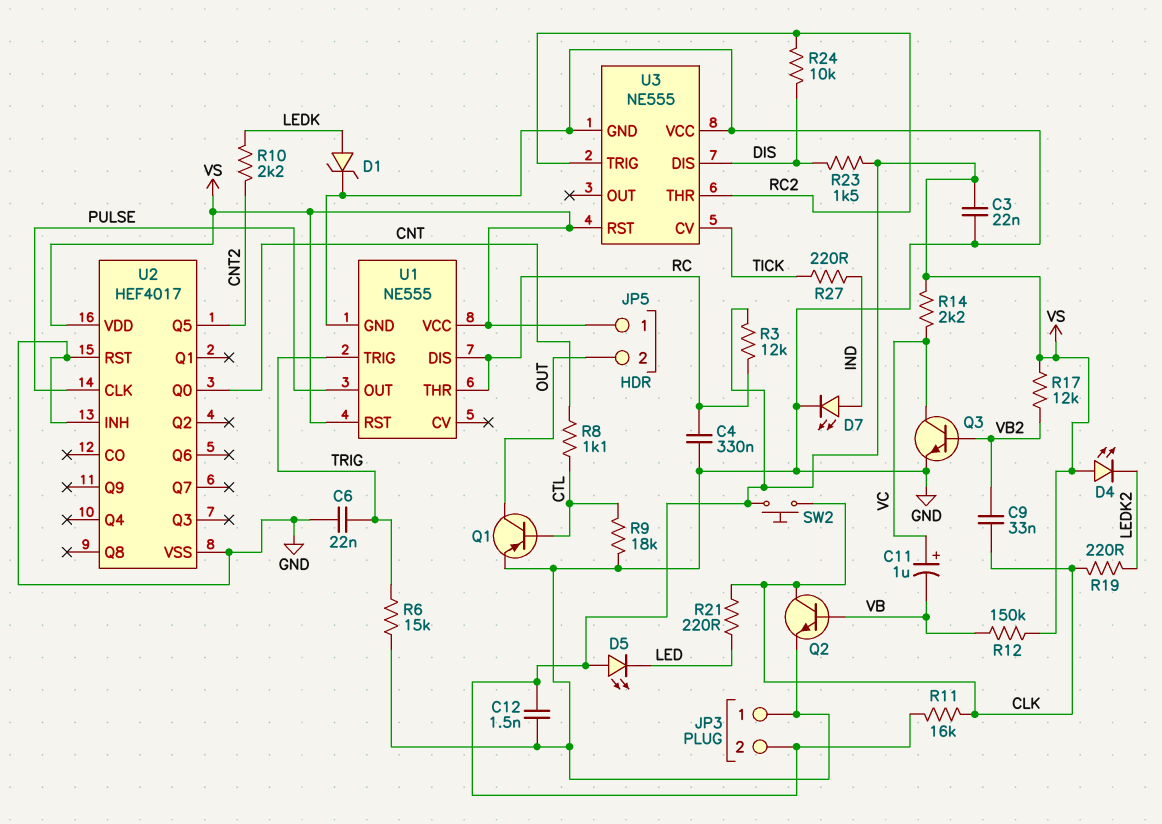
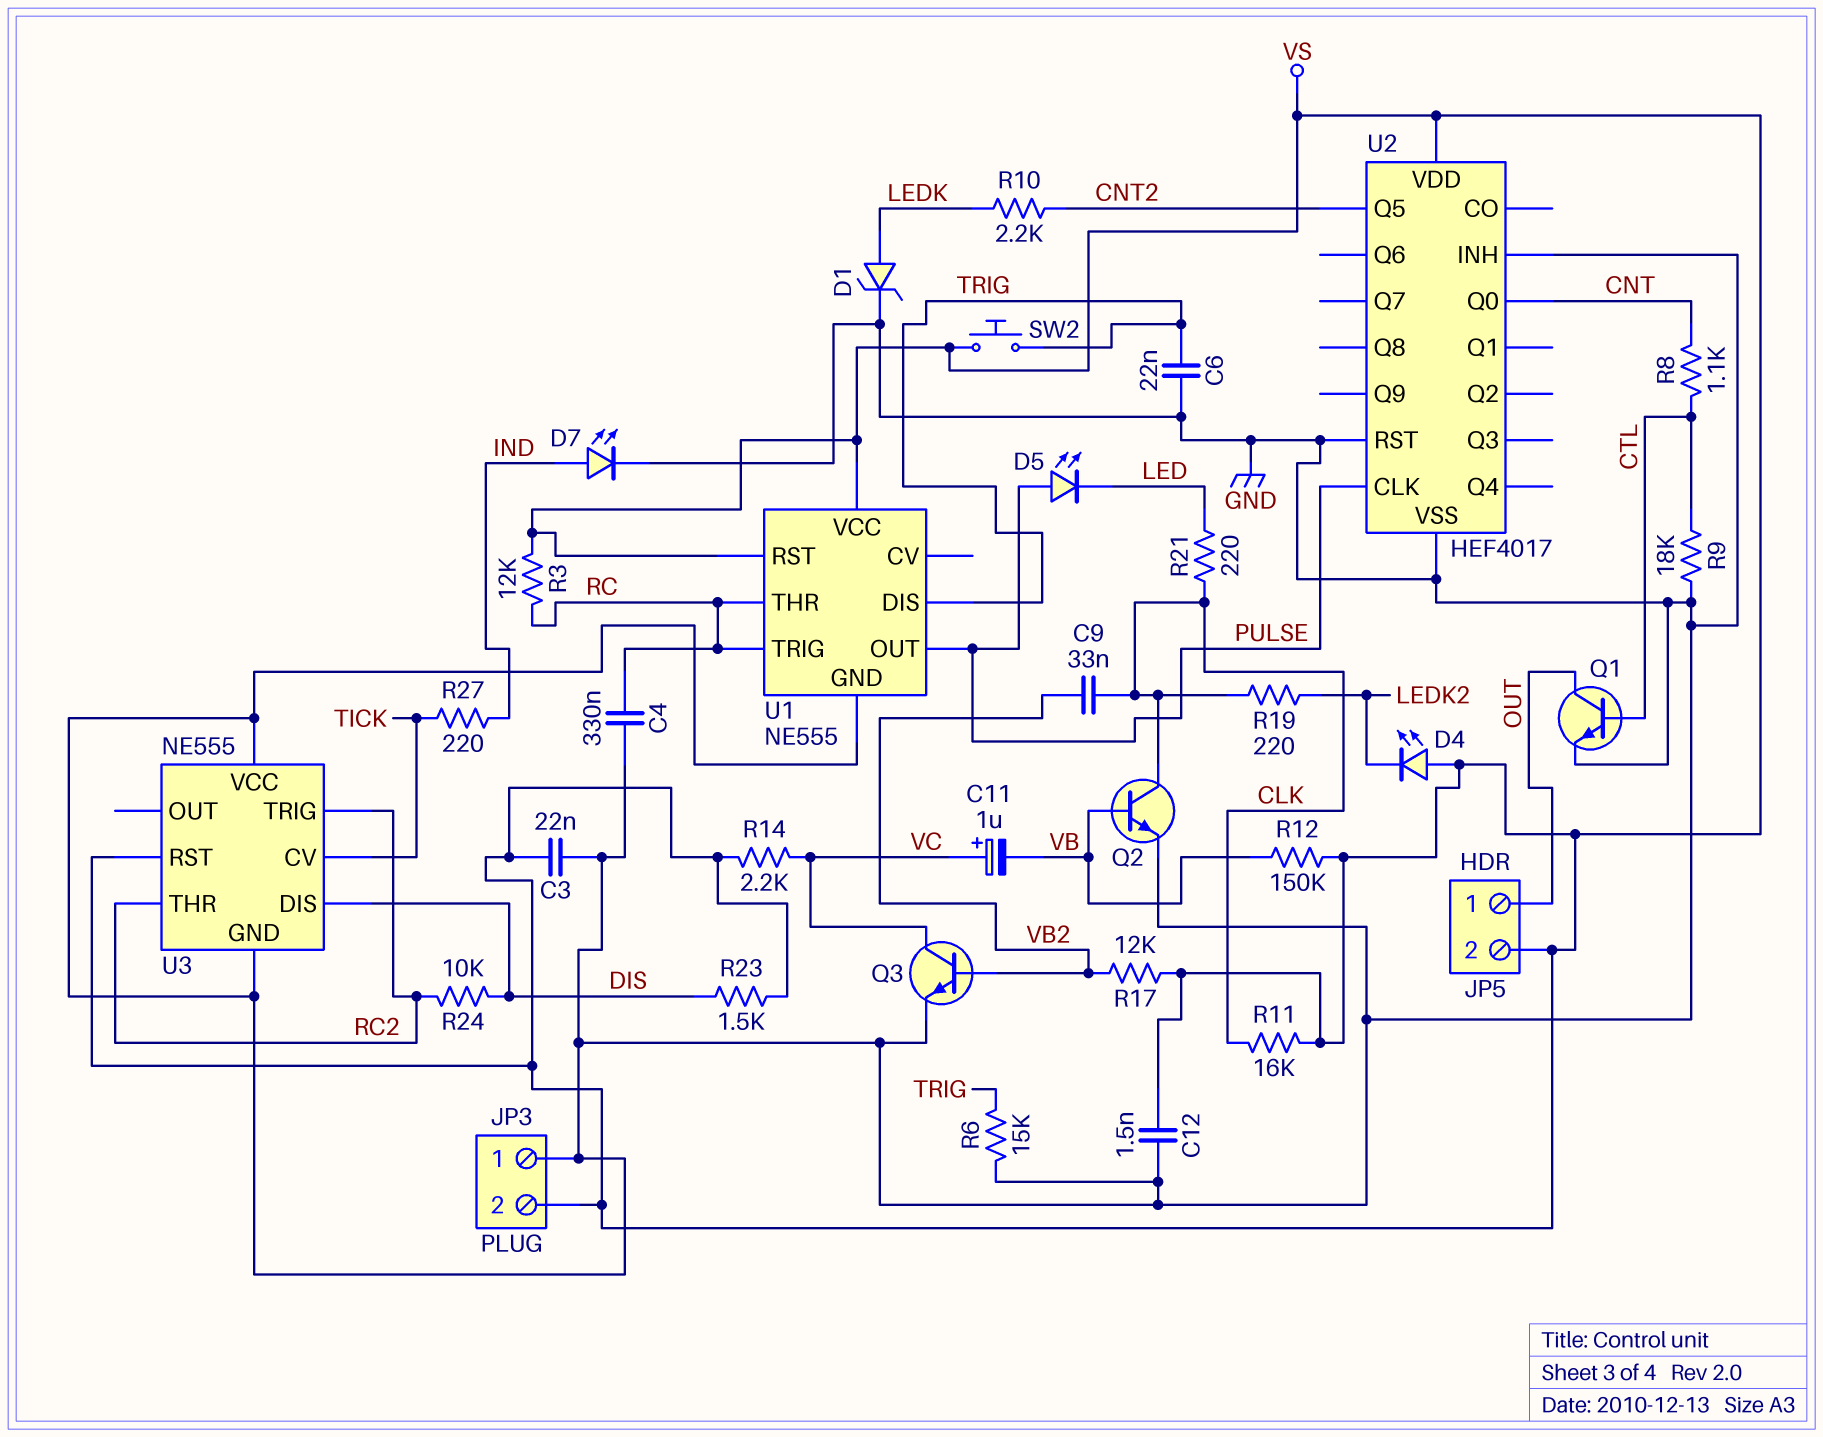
D5: LED (A VS, K LED) -> LED (A PULSE, K LED)
JP5 pin 1: VS -> OUT
JP5 pin 2: OUT -> VS
Q1: PNP (B CTL, C OUT, E GND) -> NPN (B CTL, C OUT, E GND)
SW2: button (CLK, VS) -> button (TRIG, VS)
U1 pin DIS: RC -> TRIG
U1 pin TRIG: TRIG -> RC

